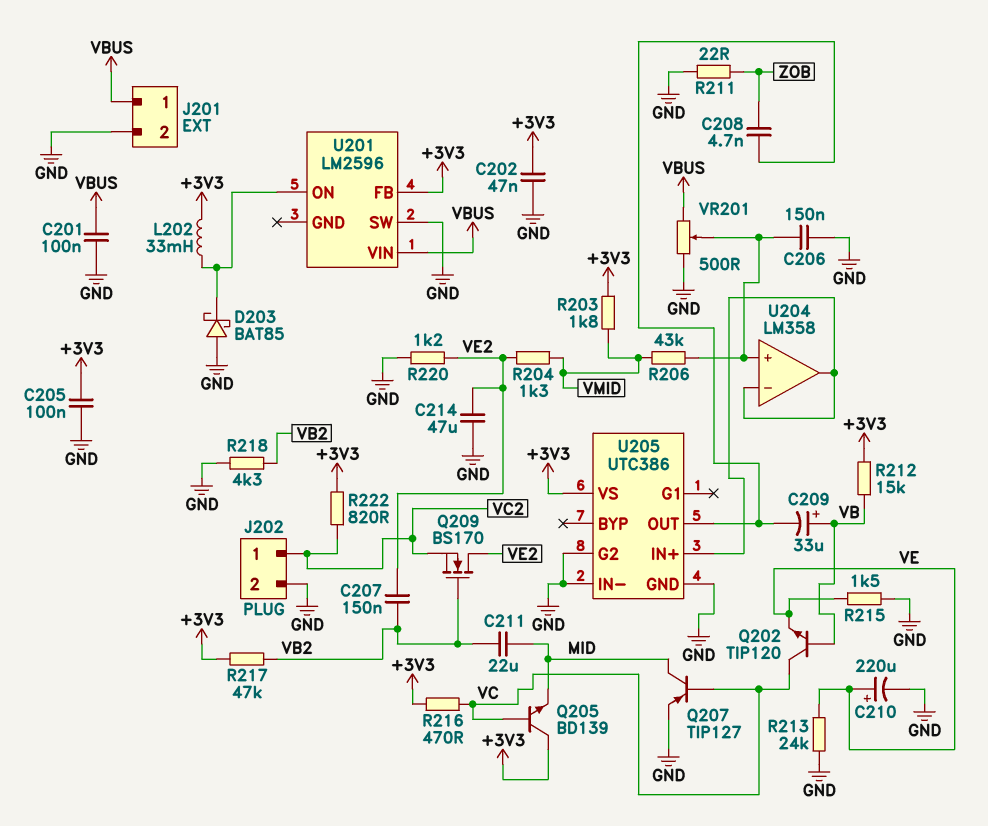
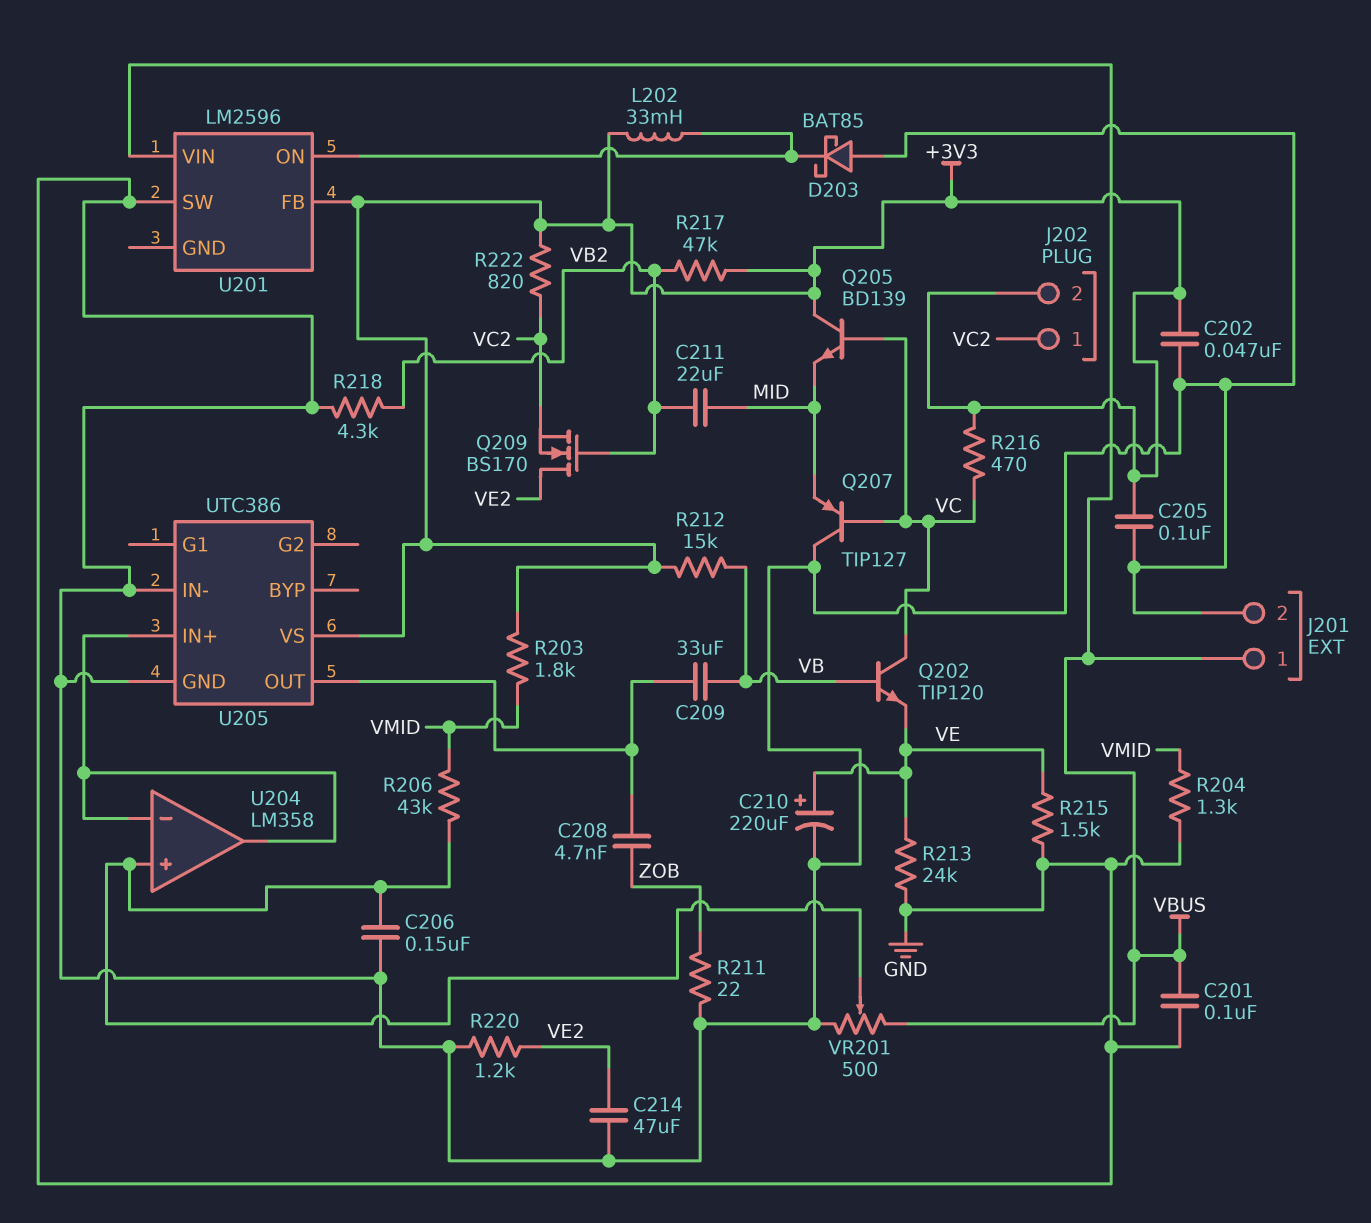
C207: 150nF (VB2, VE2) -> none
C209: 33uF (plus VB, minus U205/OUT) -> 33uF (U205/OUT, VB)
J202 pin 2: GND -> +3V3
Q207: PNP TIP127 (B VC, C MID, E GND) -> PNP TIP127 (B VC, C GND, E MID)
R204: 1.3k (VE2, VMID) -> 1.3k (GND, VMID)
U205 pin G2: GND -> none

